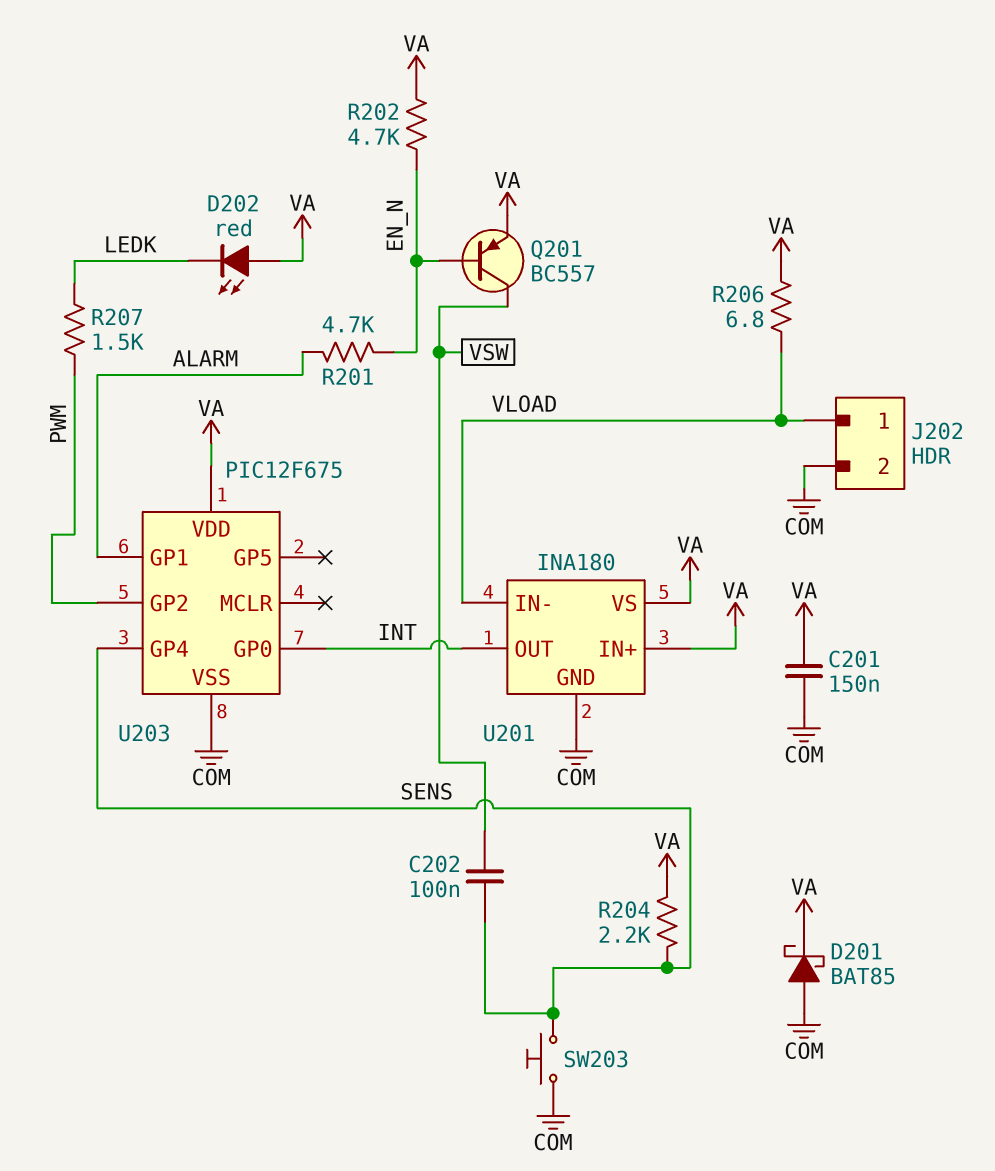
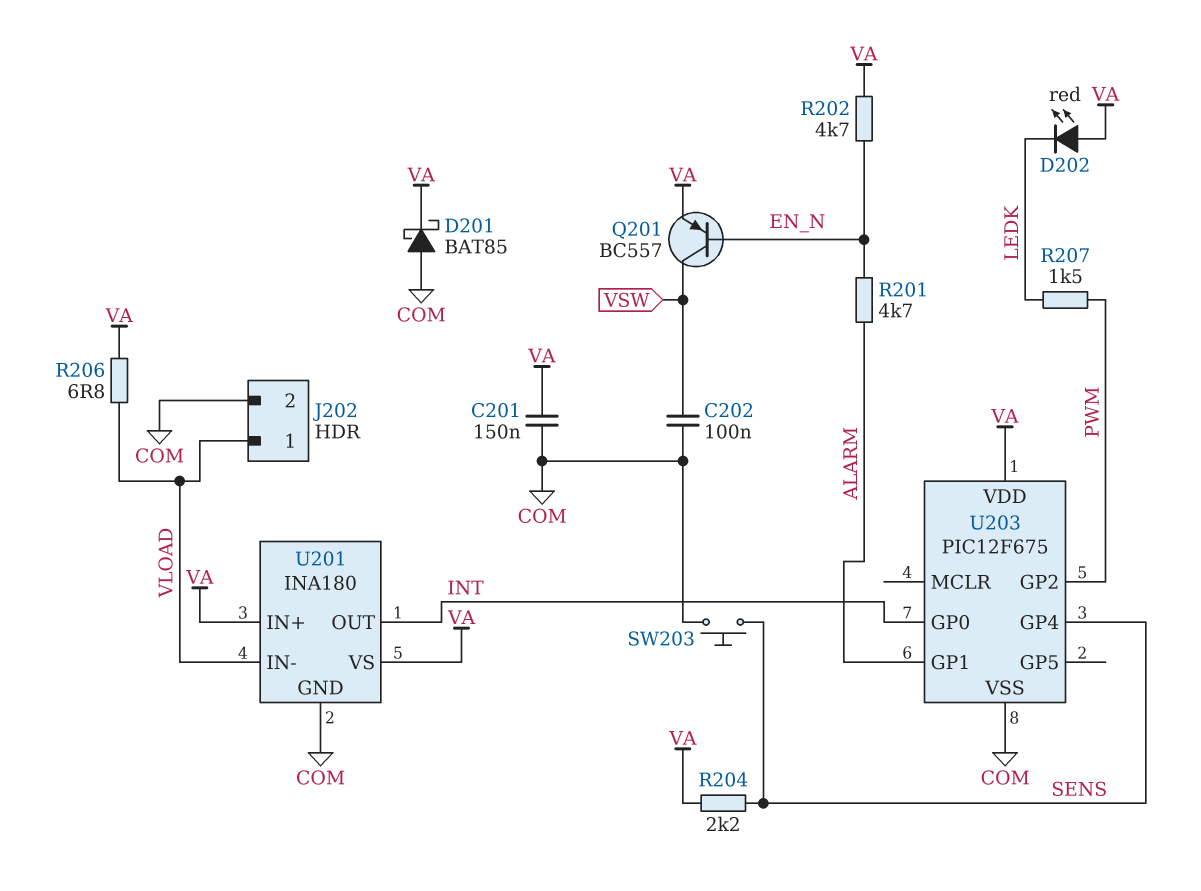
C202: 100nF (SENS, VSW) -> 100nF (COM, VSW)

